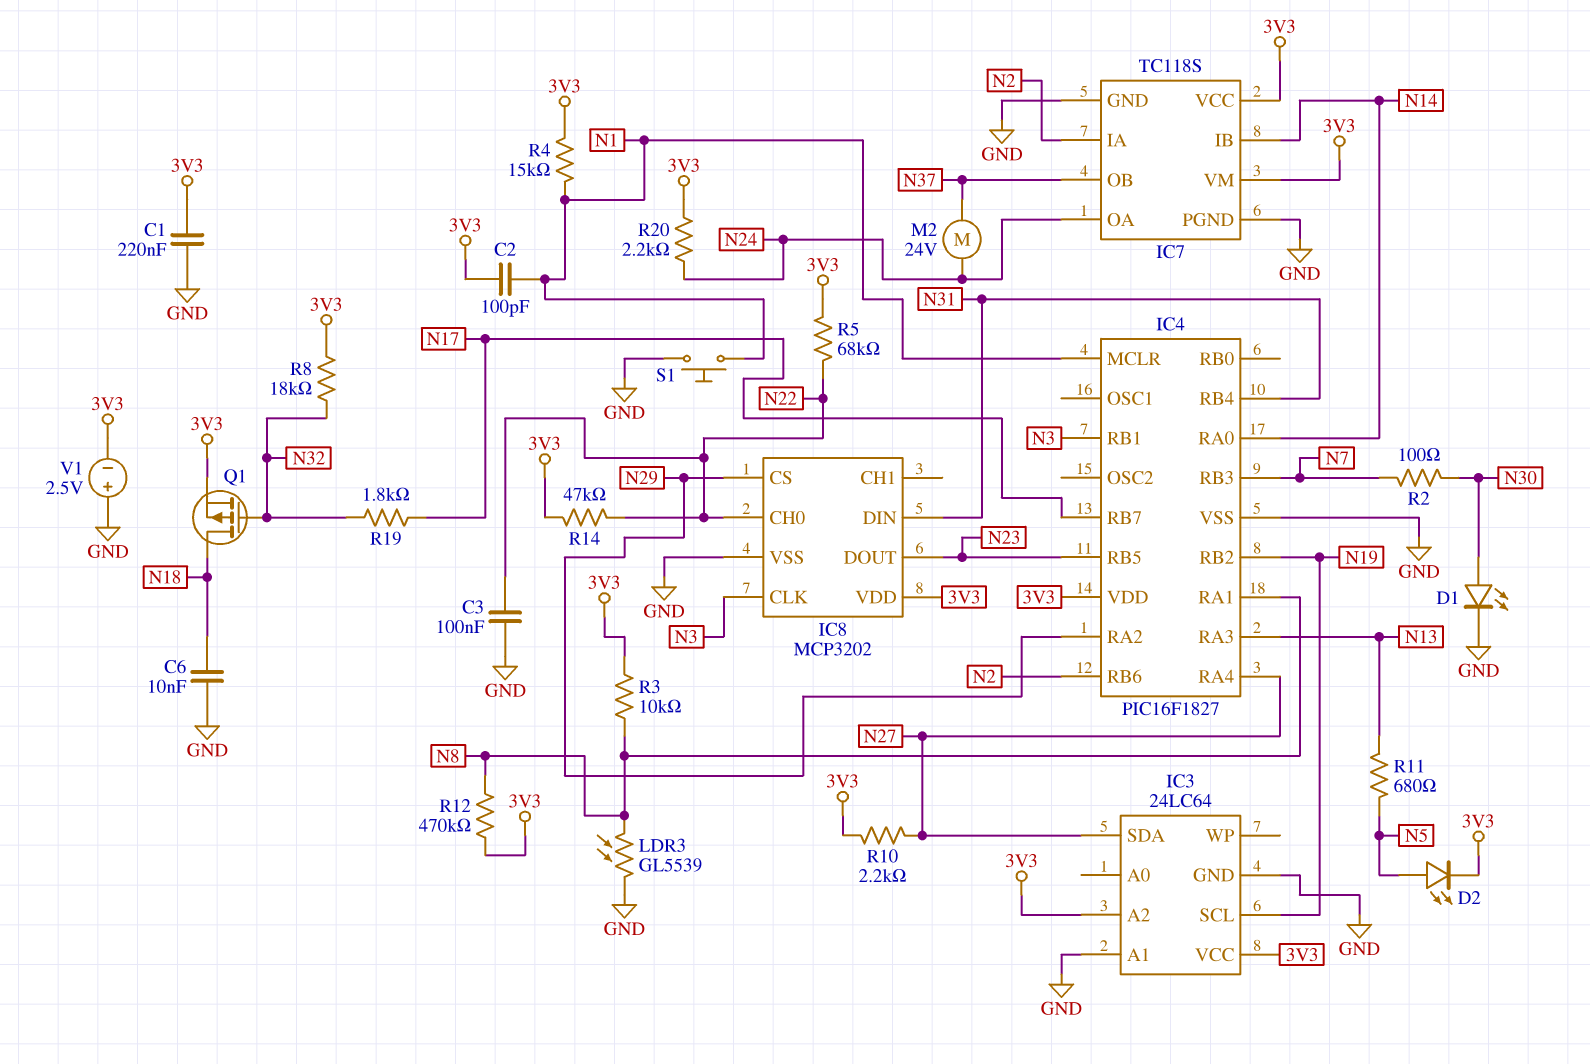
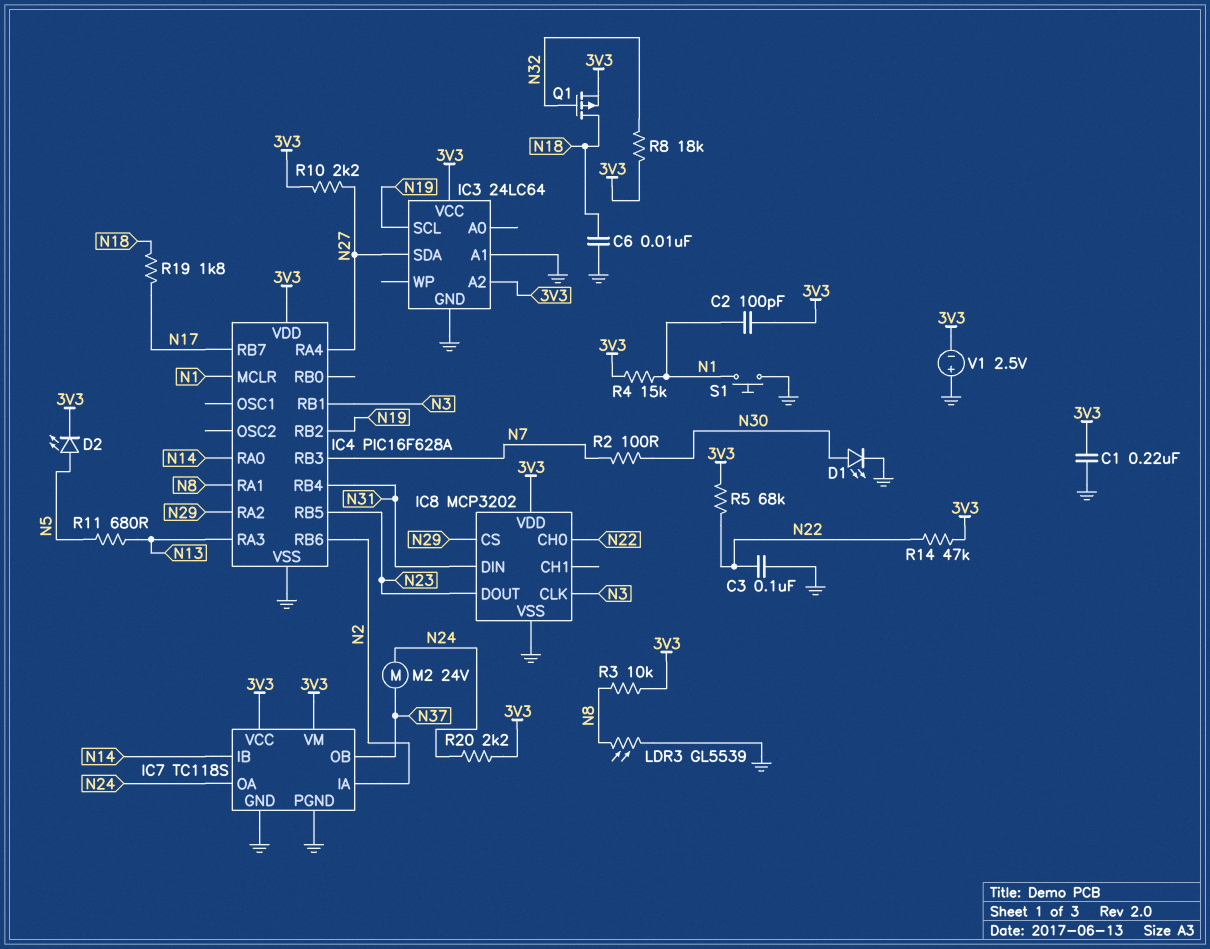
IC4: PIC16F1827 -> PIC16F628A
R12: 470k (3V3, N8) -> none
R19: 1.8k (N17, N32) -> 1.8k (N17, N18)

